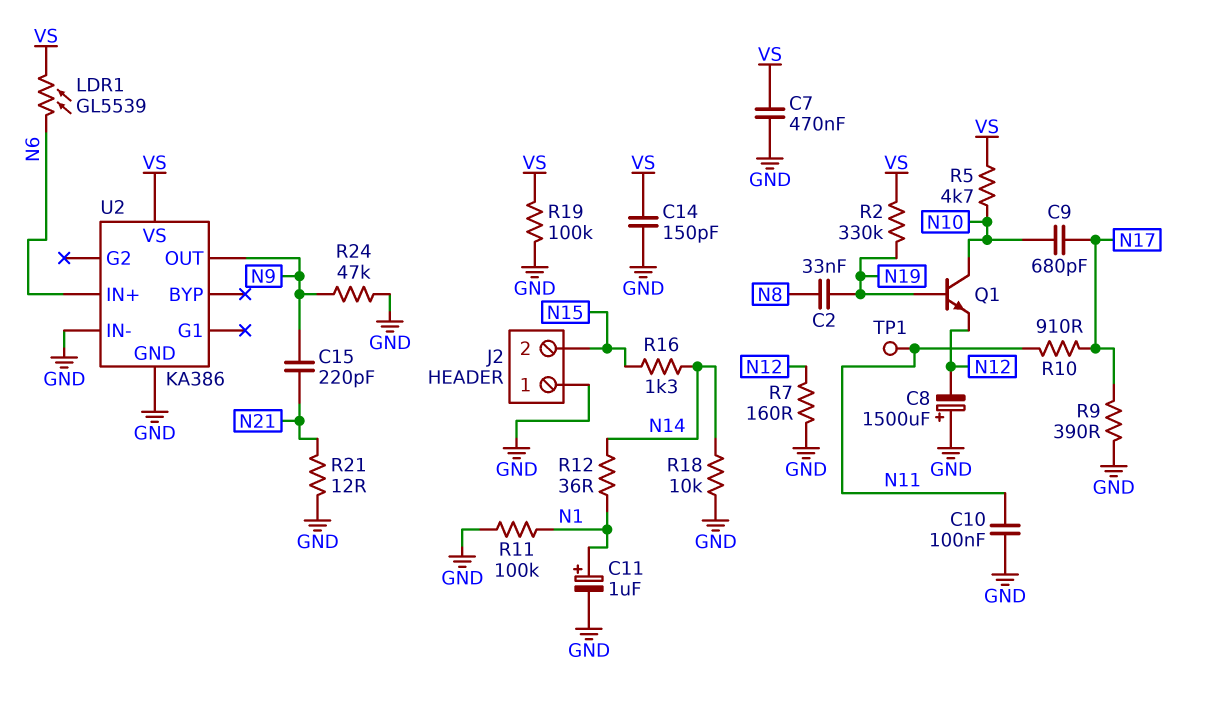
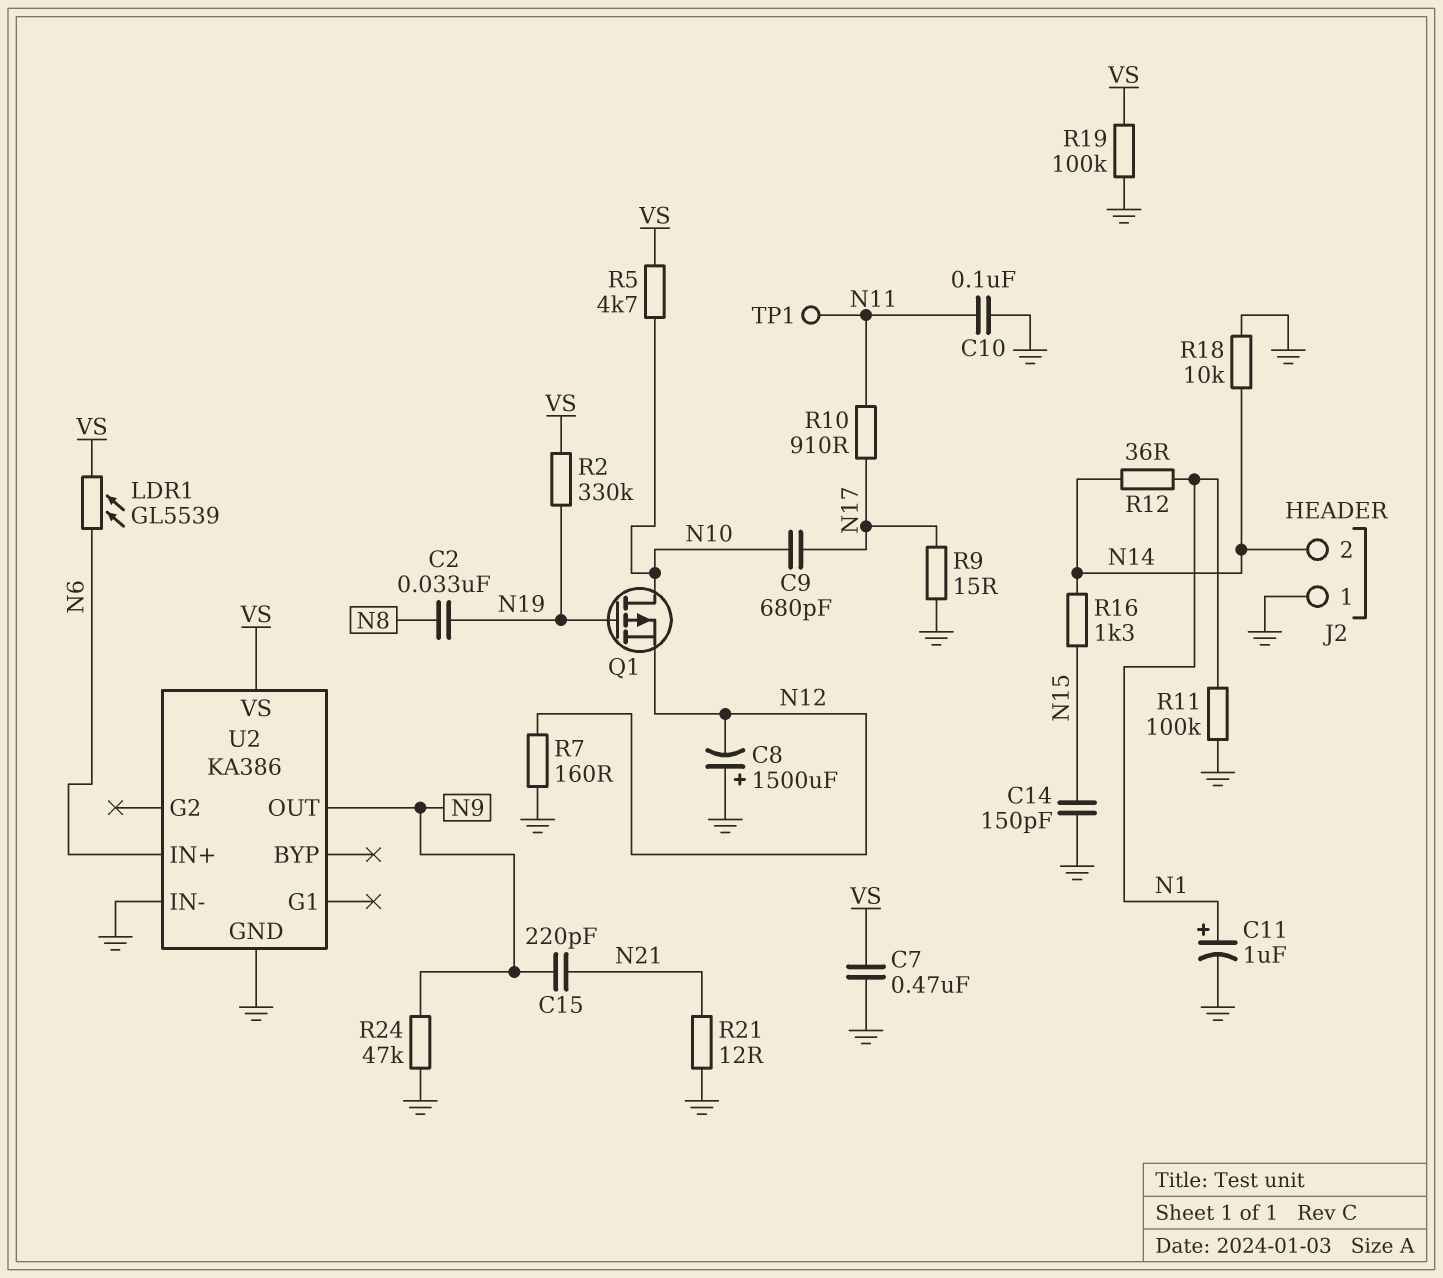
C14: 150pF (GND, VS) -> 150pF (GND, N15)
J2 pin 2: N15 -> N14
Q1: NPN (B N19, C N10, E N12) -> PMOS (G N19, D N10, S N12)
R9: 390 (GND, N17) -> 15 (GND, N17)

